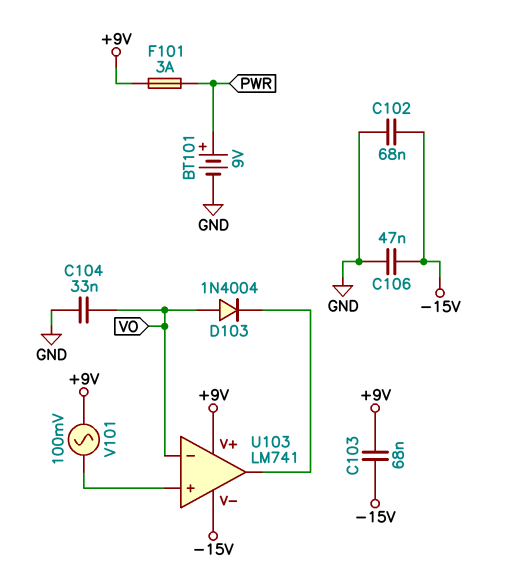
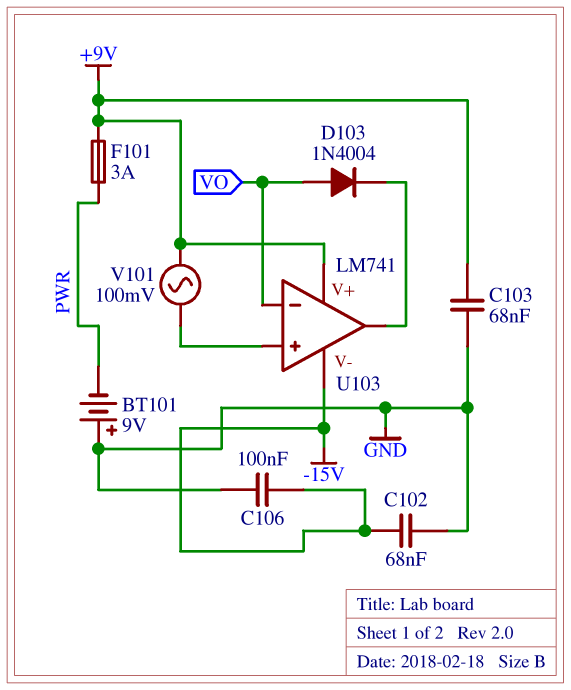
BT101: 9V (plus PWR, minus GND) -> 9V (plus GND, minus PWR)
C103: 68nF (+9V, -15V) -> 68nF (+9V, GND)
C104: 33nF (GND, VO) -> none
C106: 47nF (-15V, GND) -> 100nF (-15V, GND)

